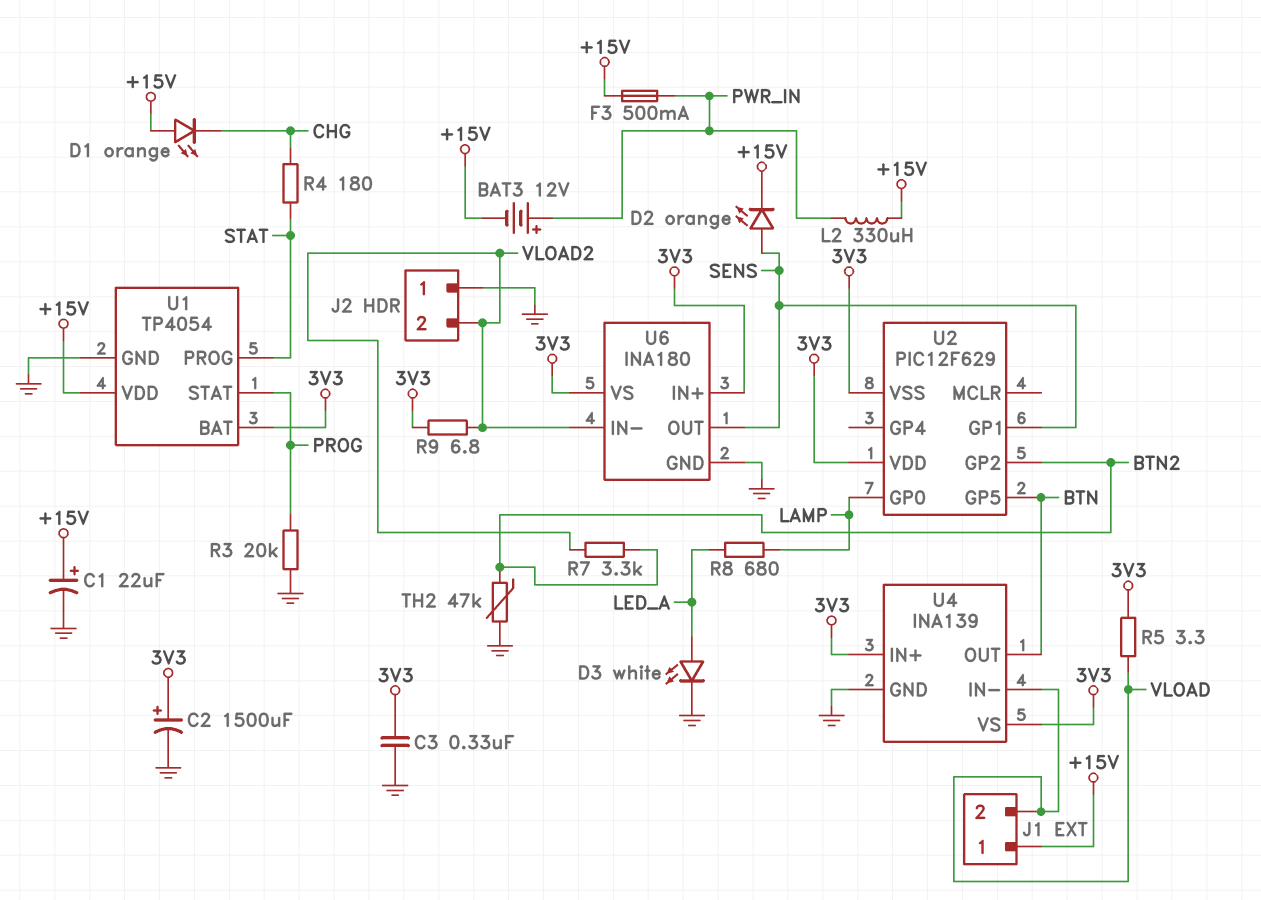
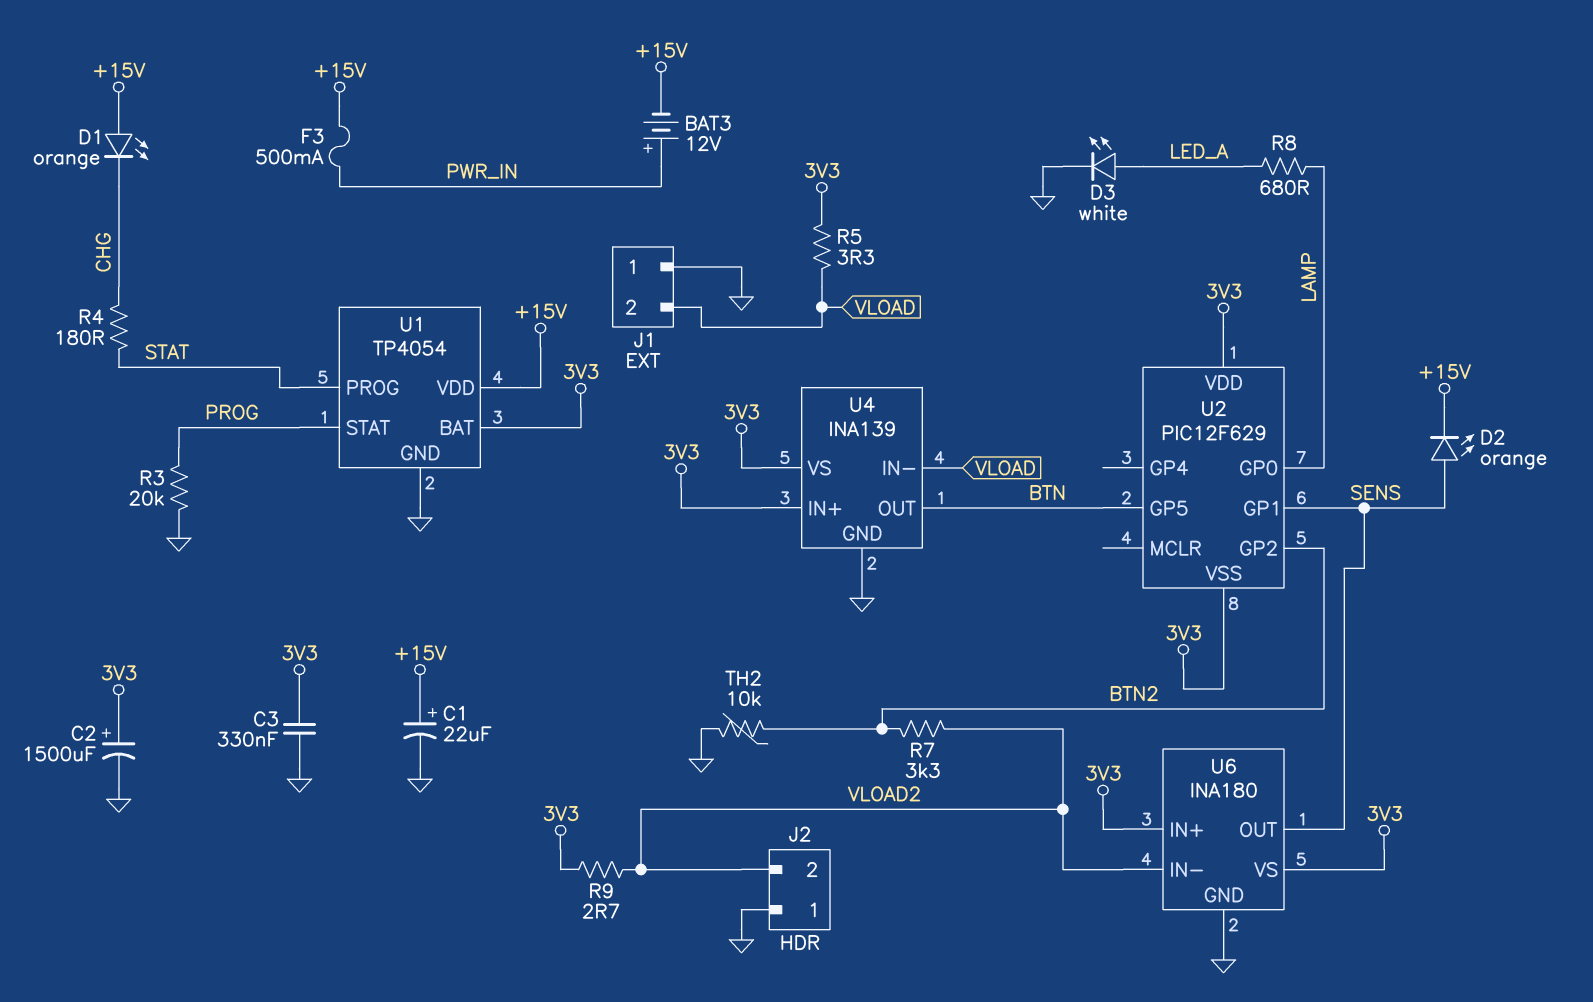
J1 pin 1: +15V -> GND
L2: 330uH (+15V, PWR_IN) -> none
R9: 6.8 (3V3, VLOAD2) -> 2.7 (3V3, VLOAD2)
TH2: 47k (BTN2, GND) -> 10k (BTN2, GND)

